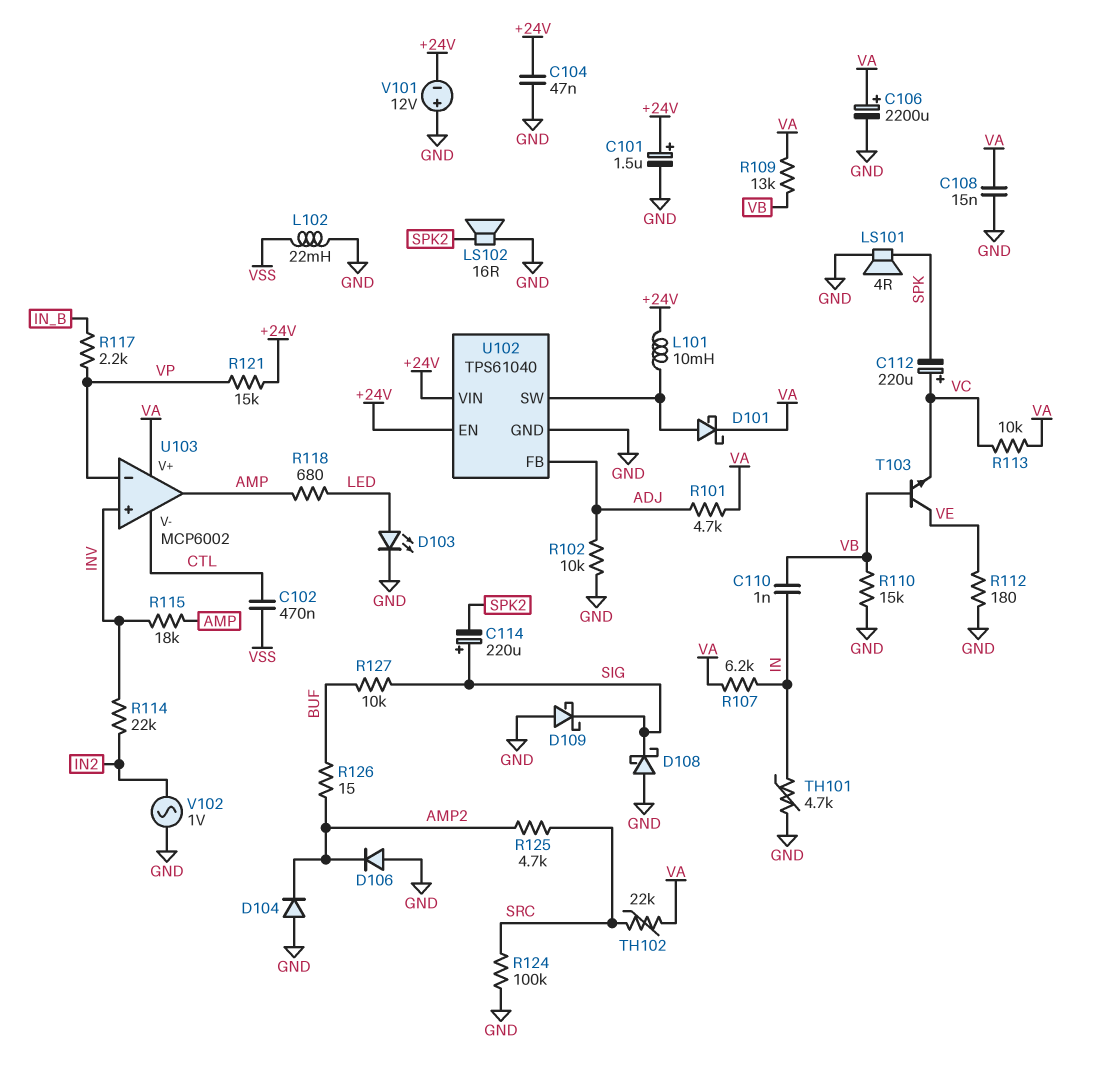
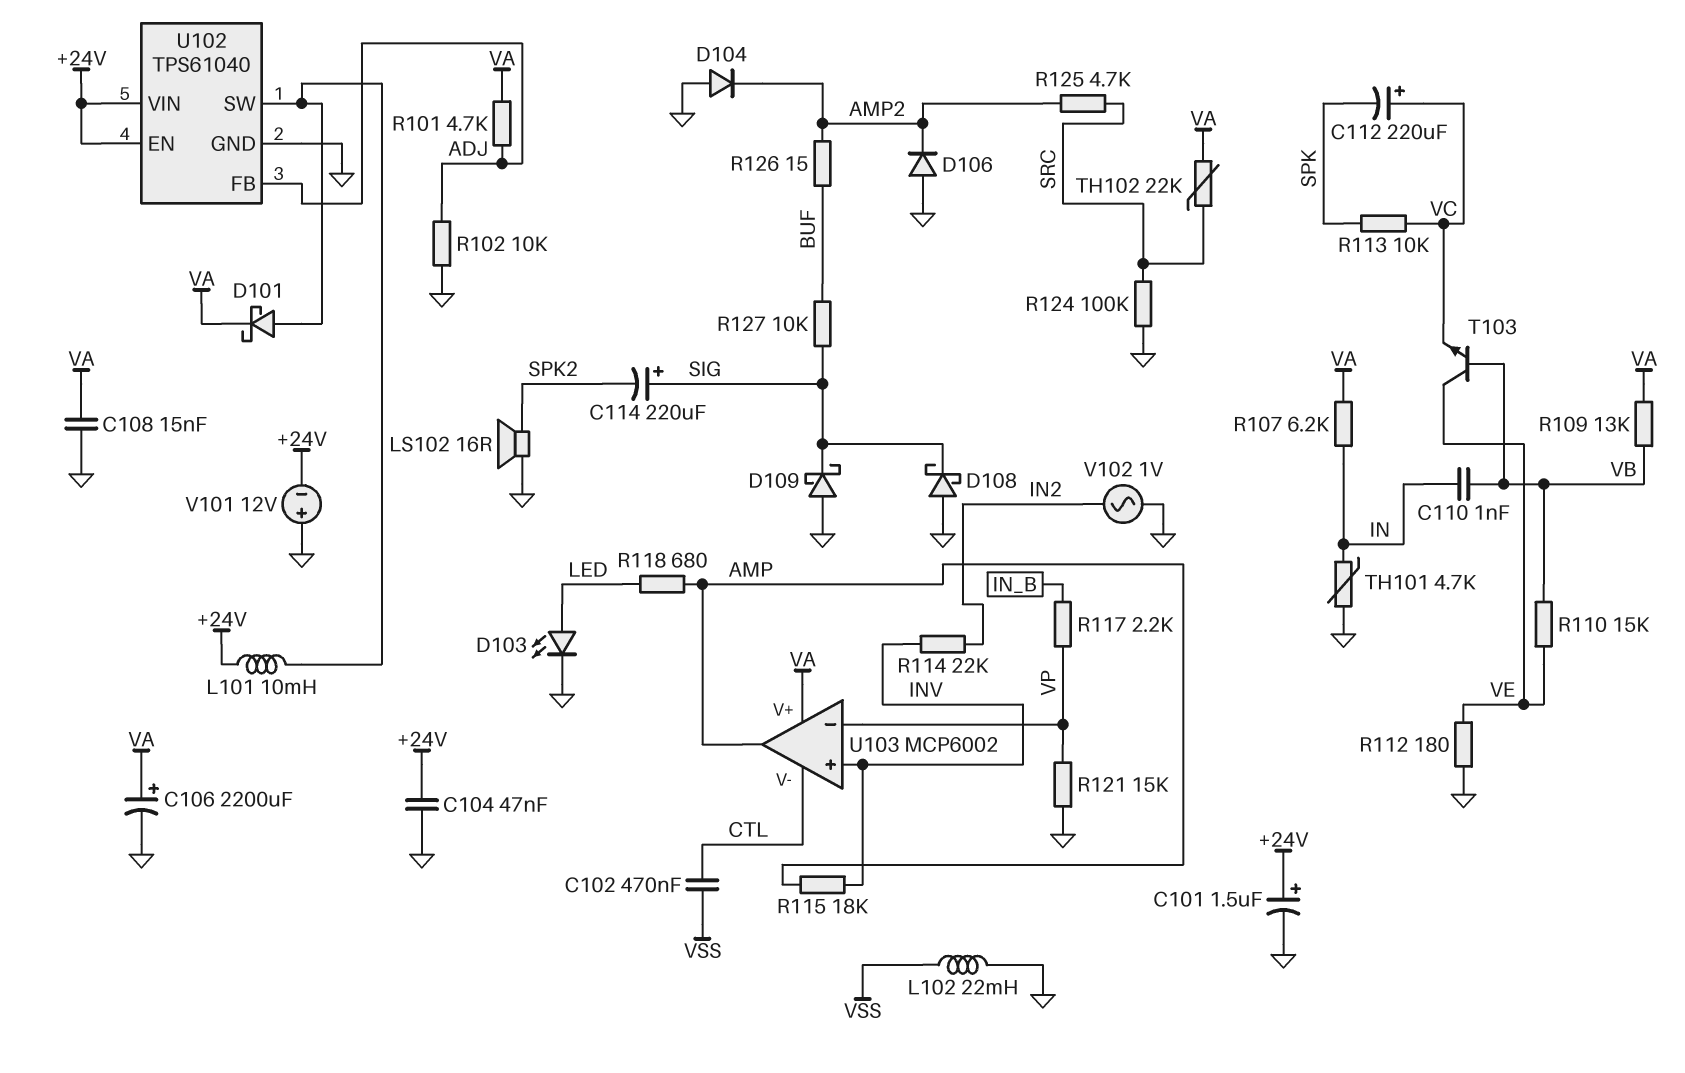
LS101: speaker 4R (GND, SPK) -> none
R110: 15k (GND, VB) -> 15k (VB, VE)
R113: 10k (VA, VC) -> 10k (SPK, VC)
R121: 15k (+24V, VP) -> 15k (GND, VP)

